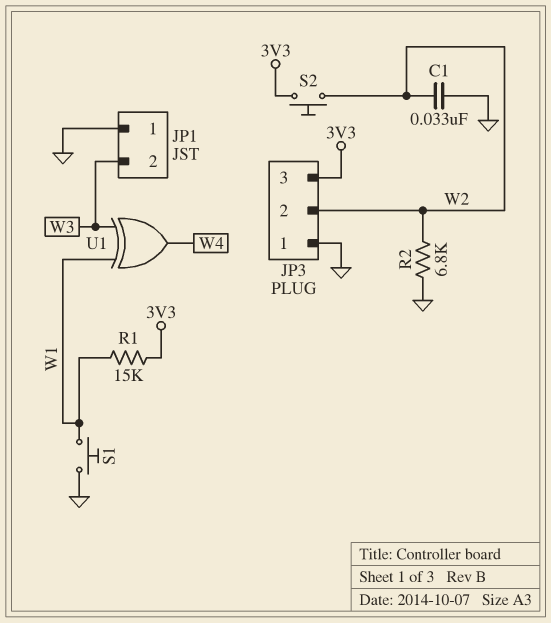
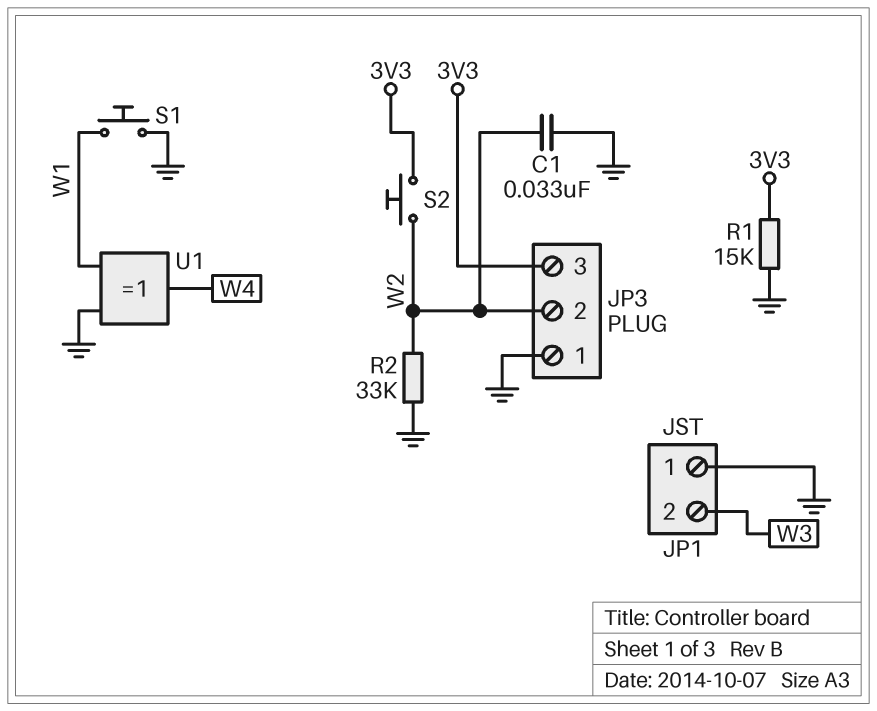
R1: 15k (3V3, W1) -> 15k (3V3, GND)
R2: 6.8k (GND, W2) -> 33k (GND, W2)
U1: XOR (in W1, in W3, out W4) -> XOR (in GND, in W1, out W4)

